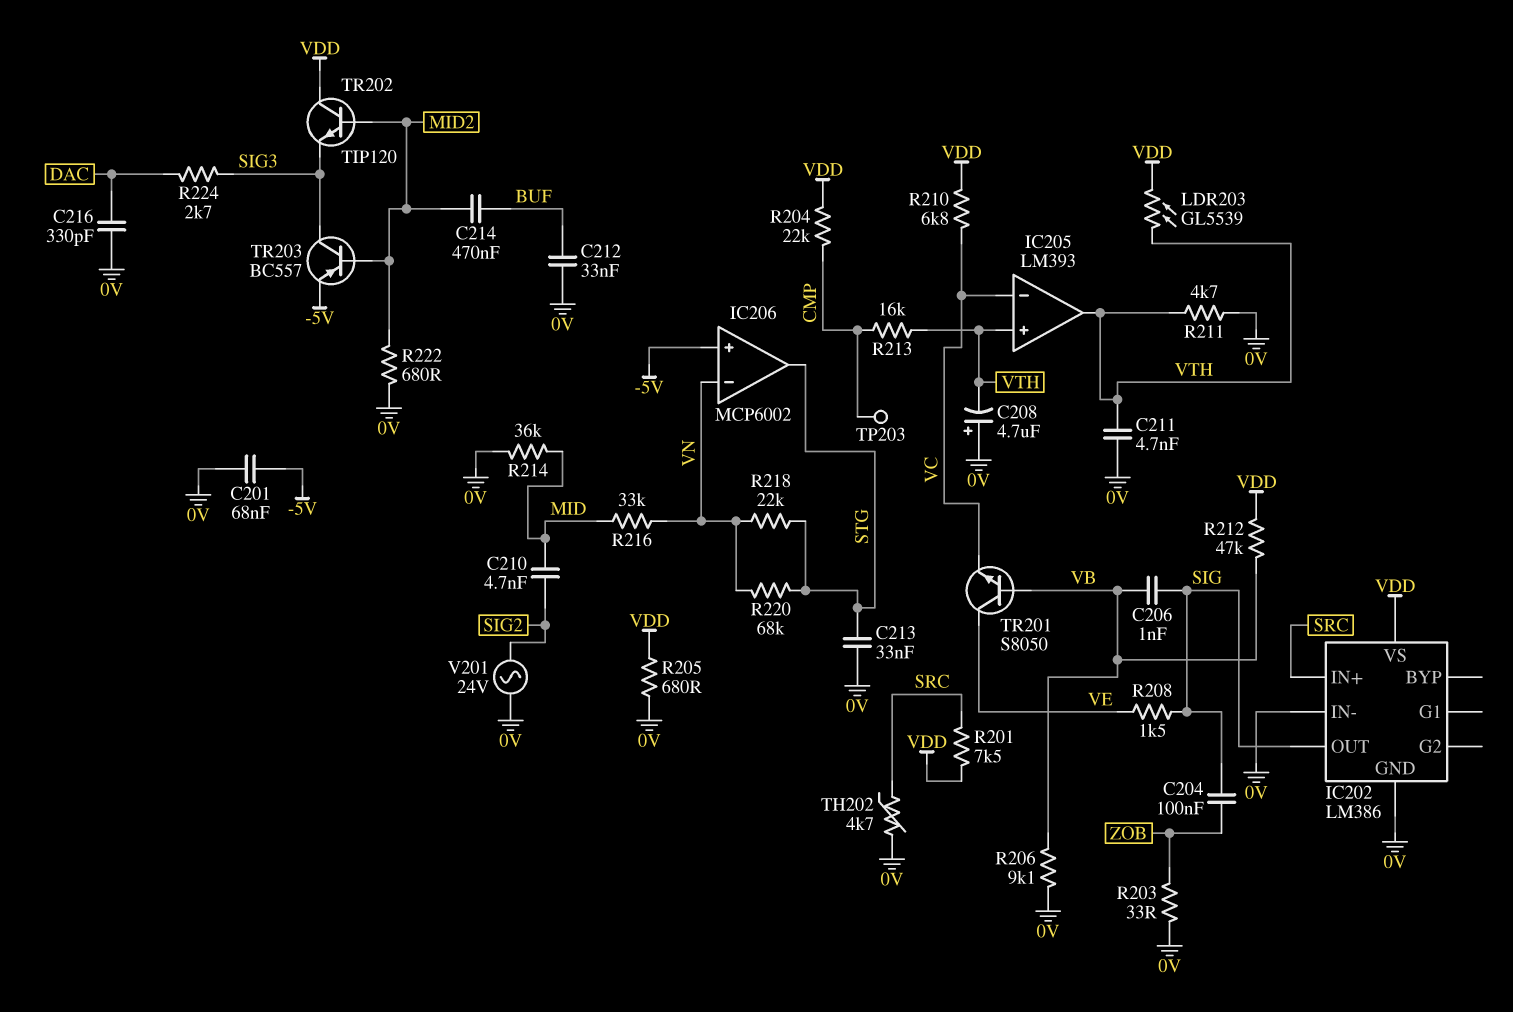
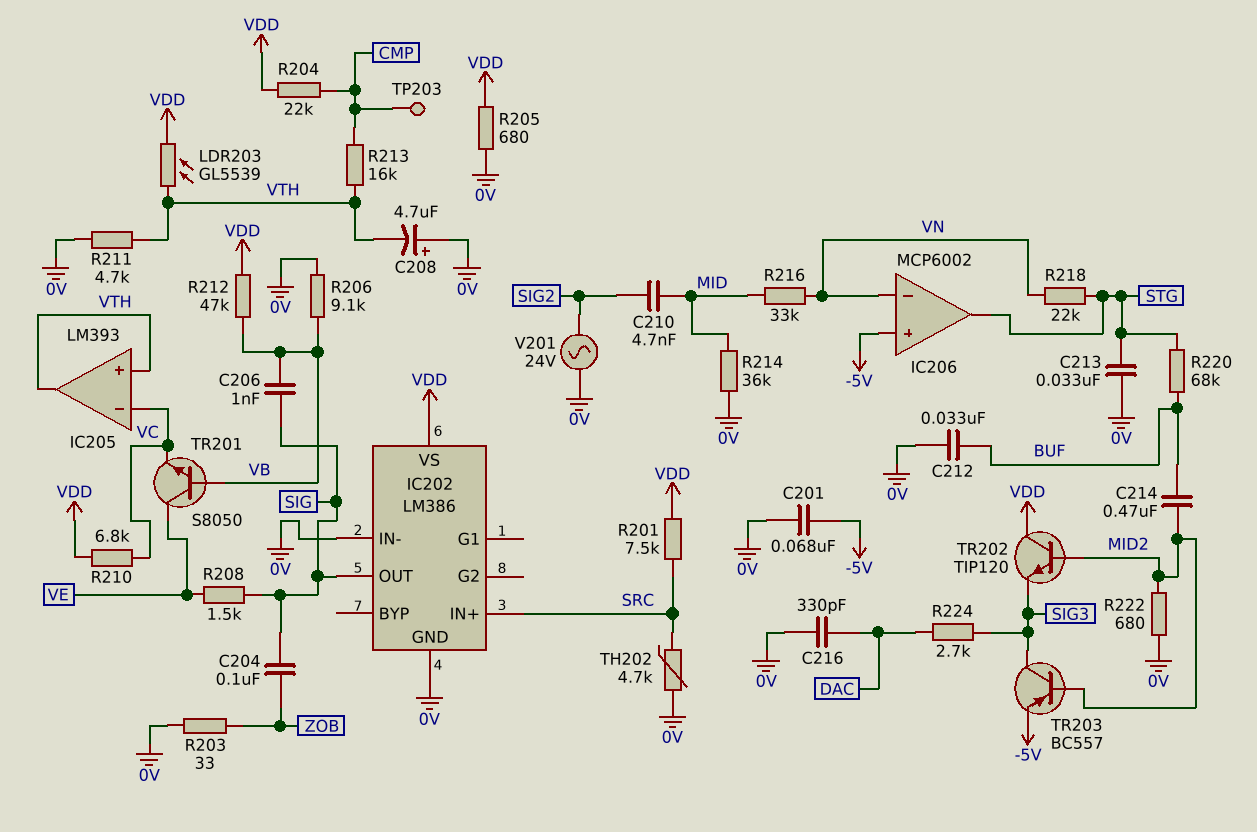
C211: 4.7nF (0V, VTH) -> none
R220: 68k (STG, VN) -> 68k (BUF, STG)

